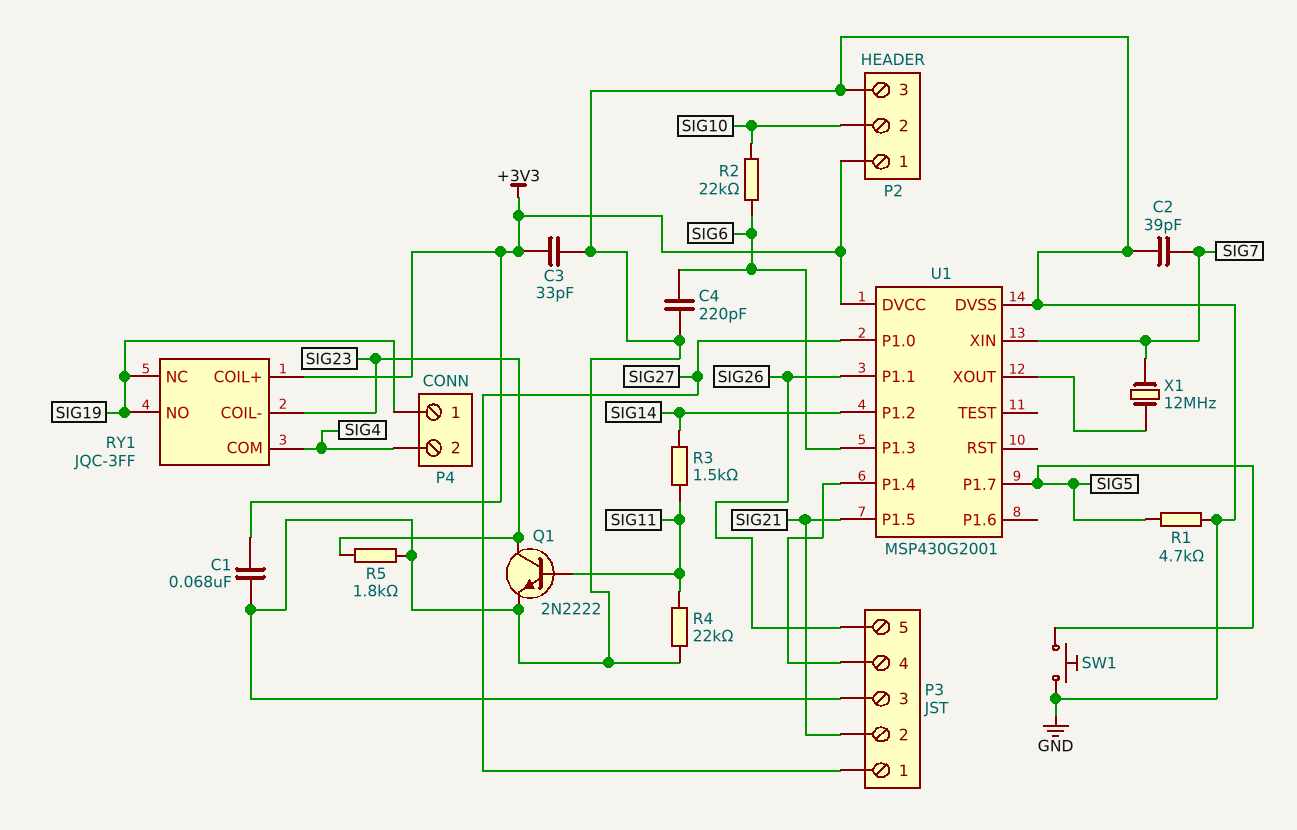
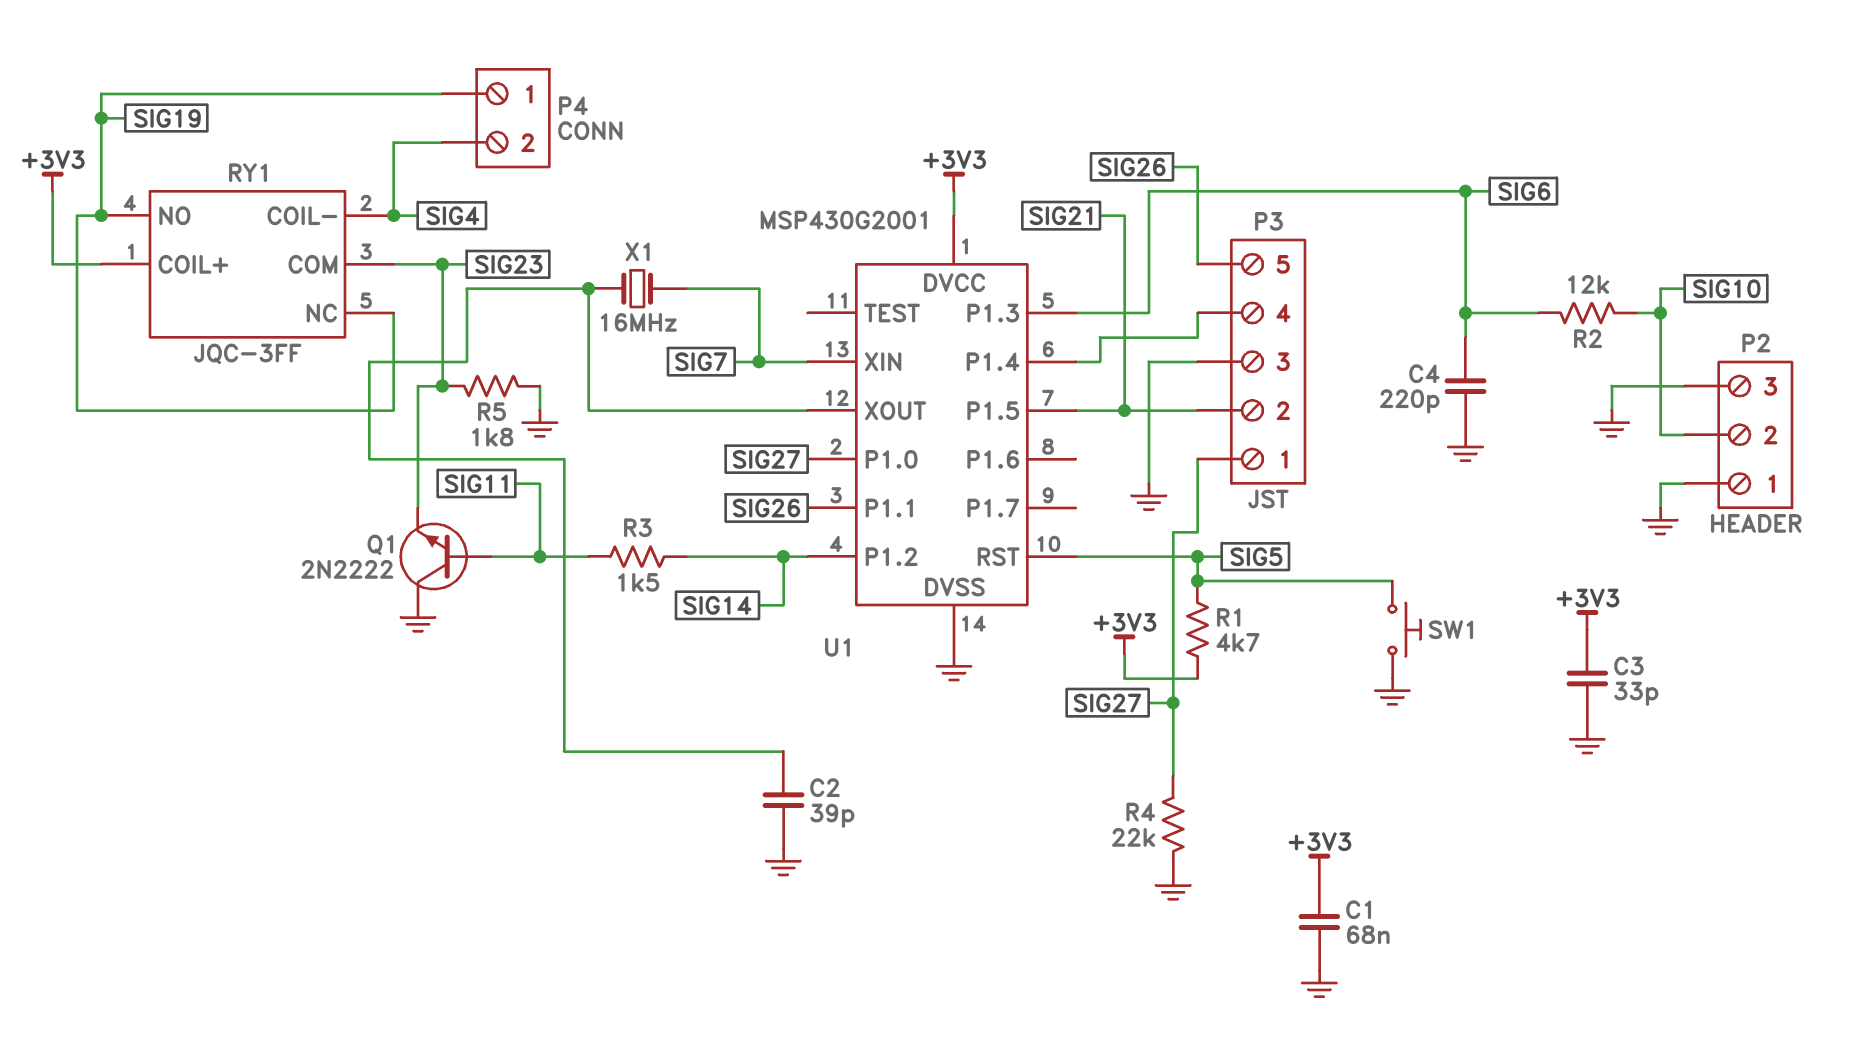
C2: 39pF (GND, SIG7) -> 39pF (GND, U1/XOUT)
P2 pin 1: +3V3 -> GND
Q1: NPN 2N2222 (B SIG11, C SIG23, E GND) -> NPN 2N2222 (B SIG11, C GND, E SIG23)
R1: 4.7k (GND, SIG5) -> 4.7k (+3V3, SIG5)
R2: 22k (SIG6, SIG10) -> 12k (SIG6, SIG10)
R4: 22k (GND, SIG11) -> 22k (GND, SIG27)
RY1 pin COIL-: SIG23 -> SIG4
RY1 pin COM: SIG4 -> SIG23
U1 pin P1.7: SIG5 -> none
U1 pin RST: none -> SIG5
X1: 12MHz (SIG7, U1/XOUT) -> 16MHz (SIG7, U1/XOUT)

